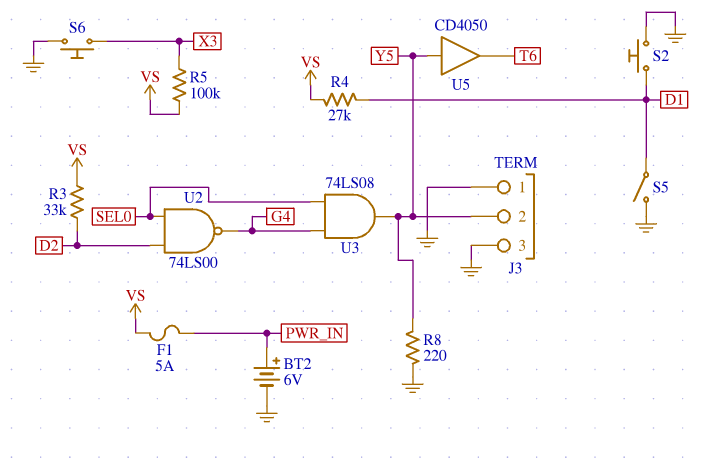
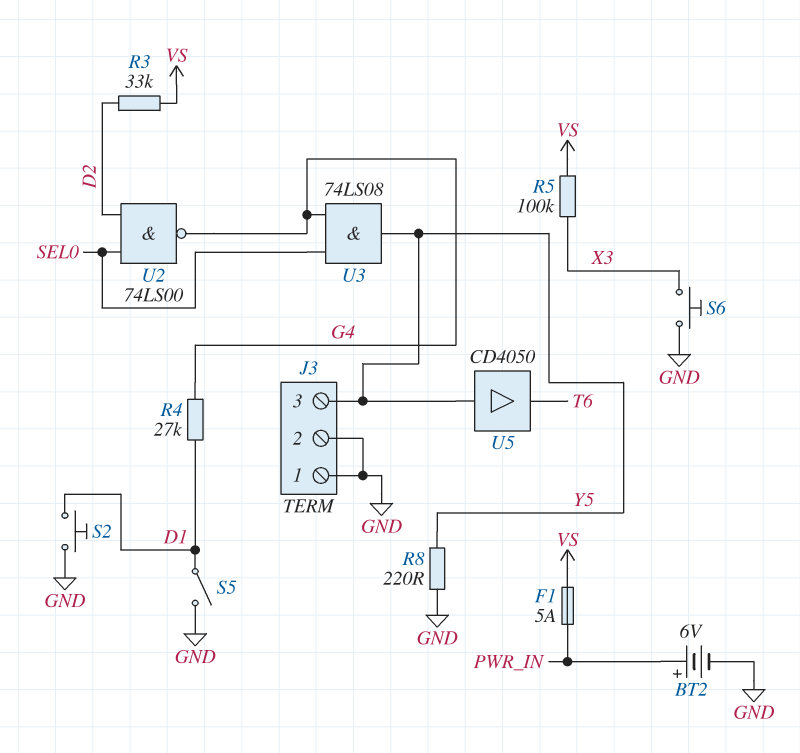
J3 pin 2: Y5 -> GND
J3 pin 3: GND -> Y5
R4: 27k (D1, VS) -> 27k (D1, G4)

